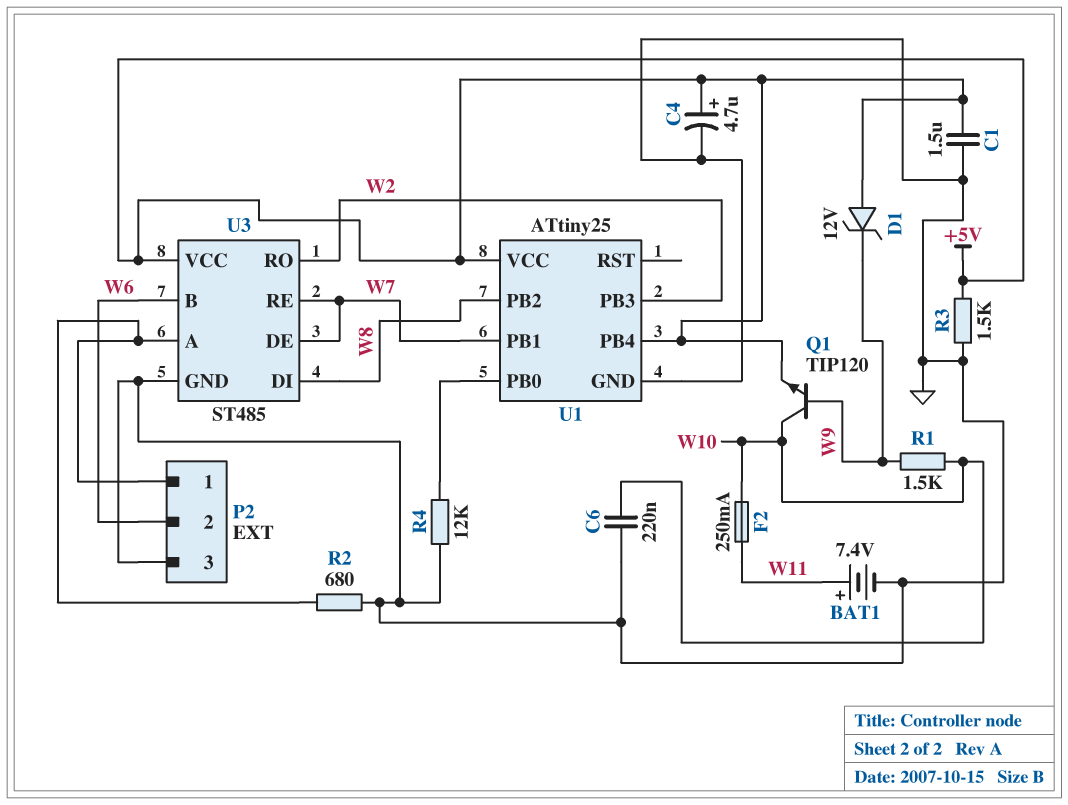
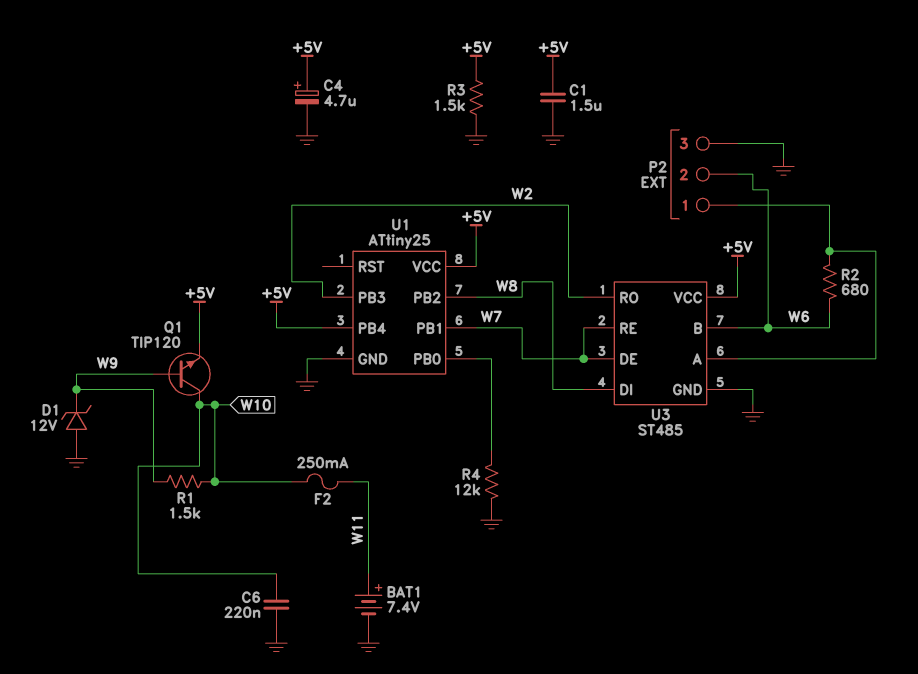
D1: zener 12V (A +5V, K W9) -> zener 12V (A GND, K W9)
R2: 680 (GND, P2/1) -> 680 (P2/1, W6)

